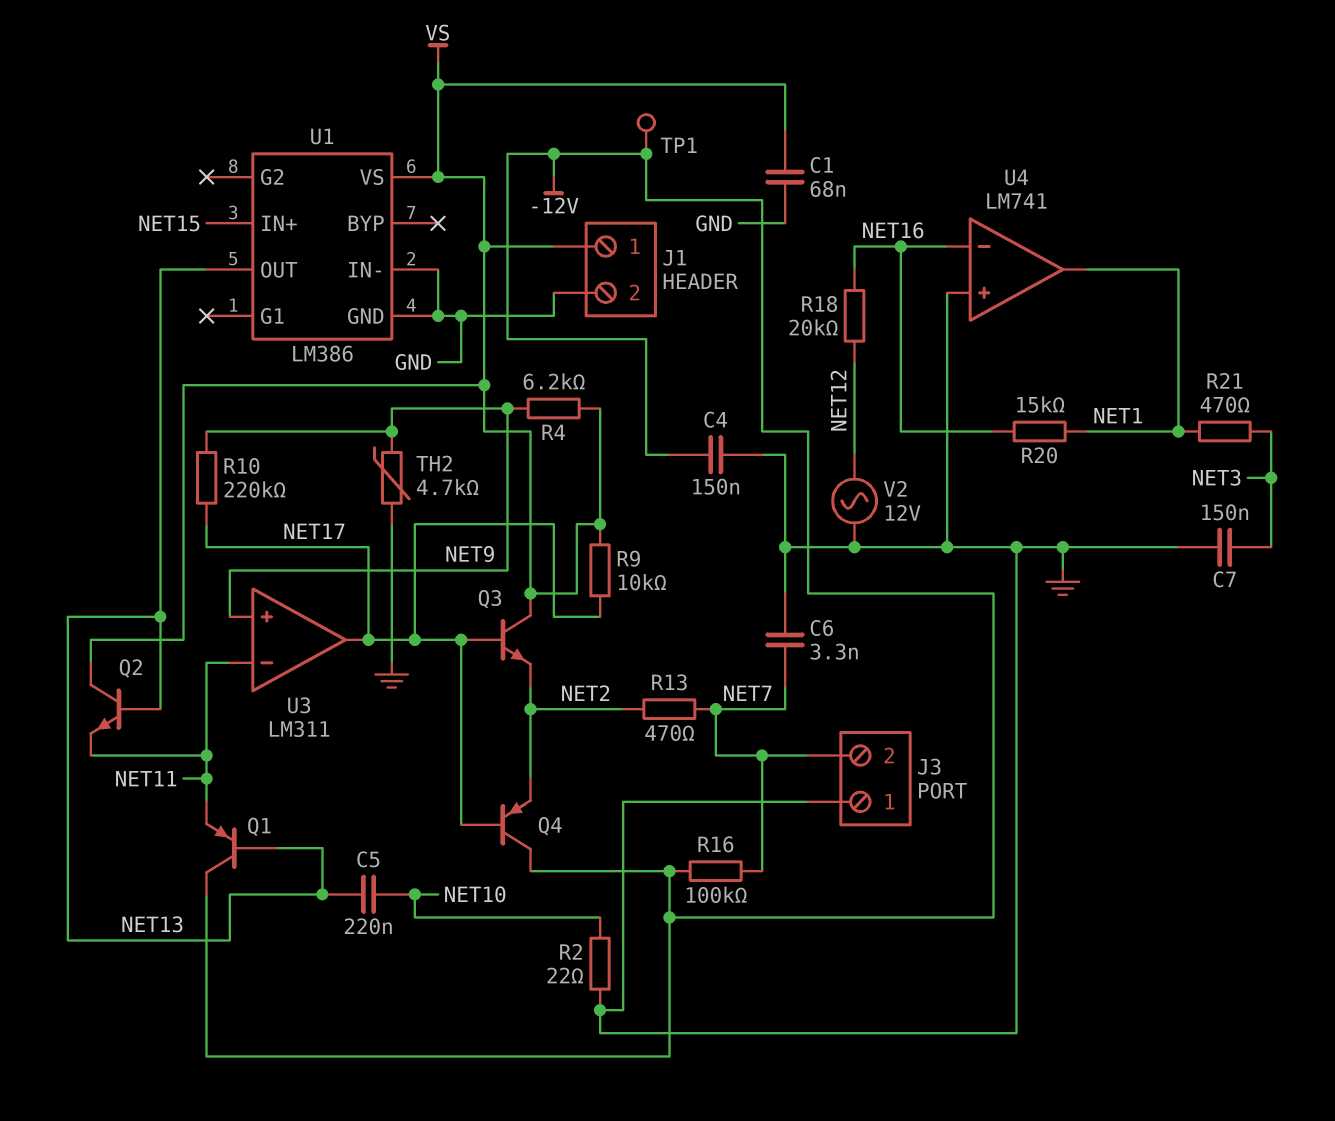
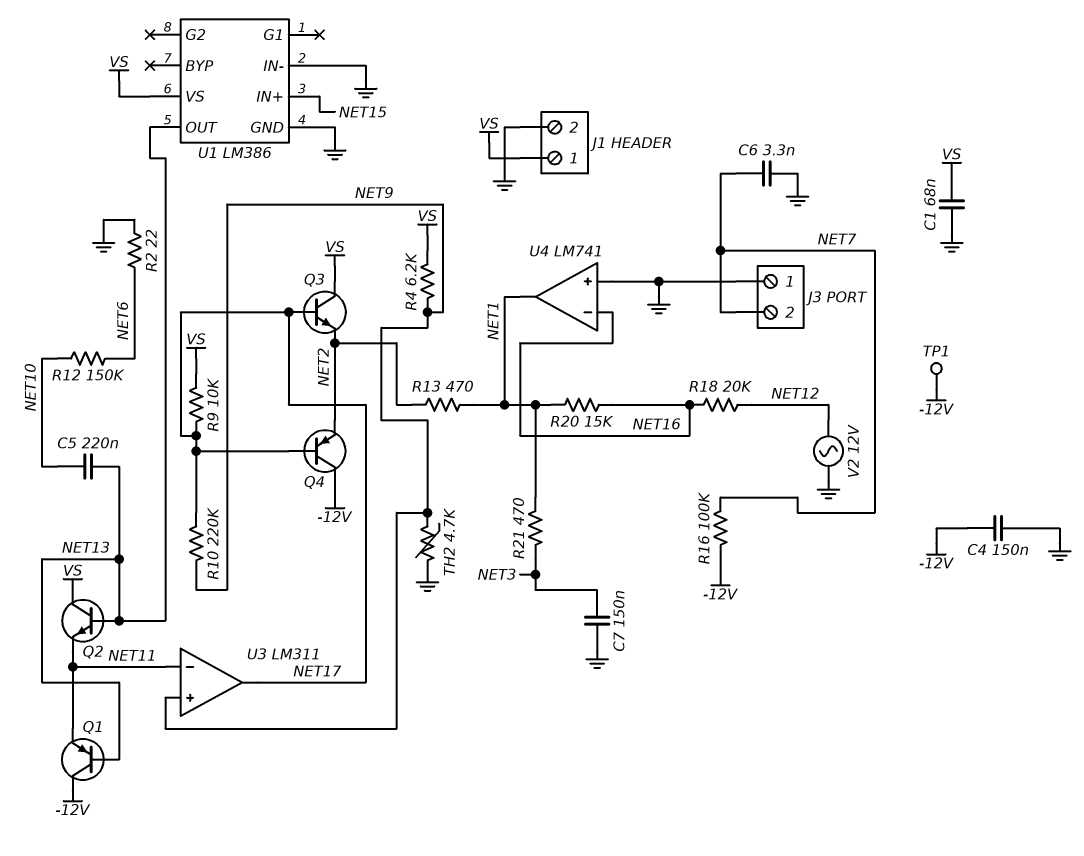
R2: 22 (GND, NET10) -> 22 (GND, NET6)
R12: none -> 150k (NET6, NET10)
R13: 470 (NET2, NET7) -> 470 (NET1, NET2)

